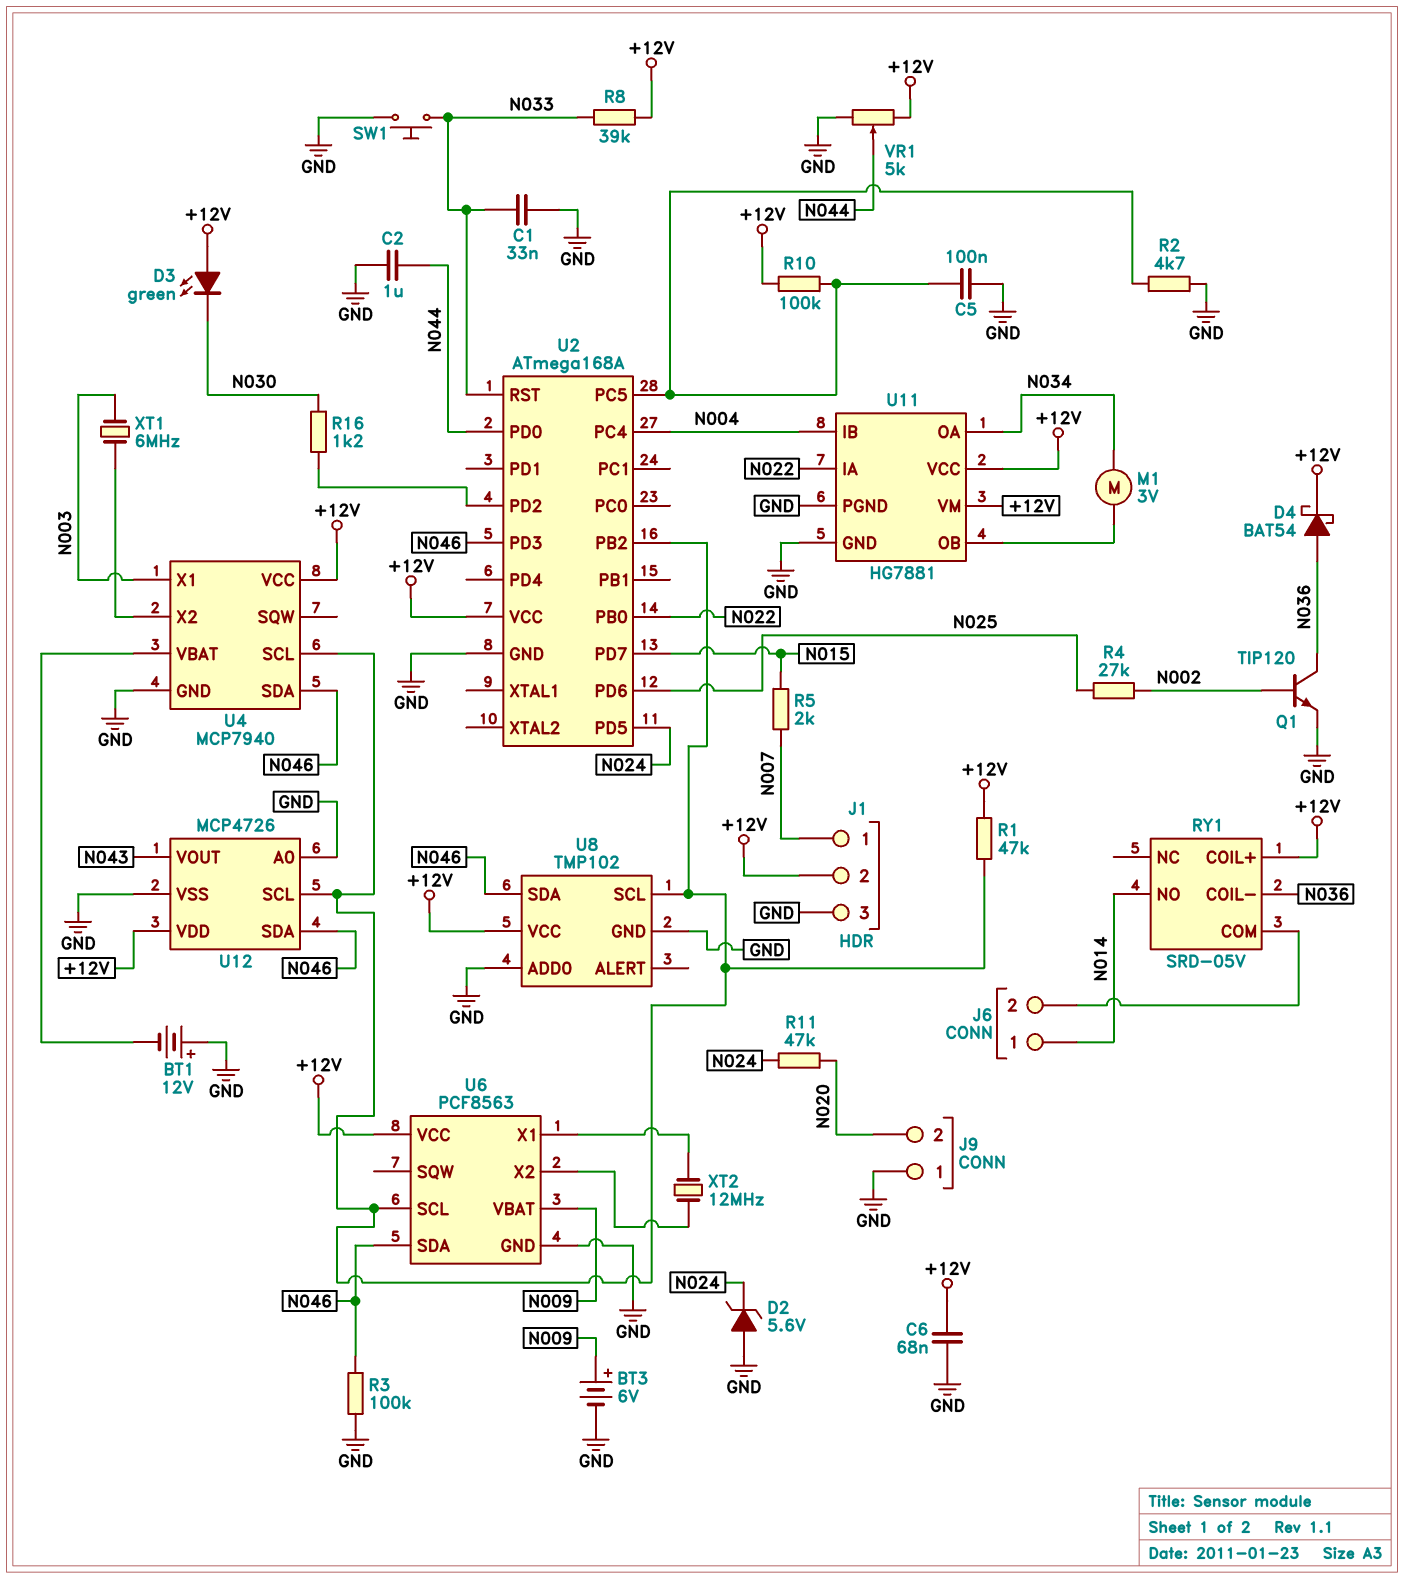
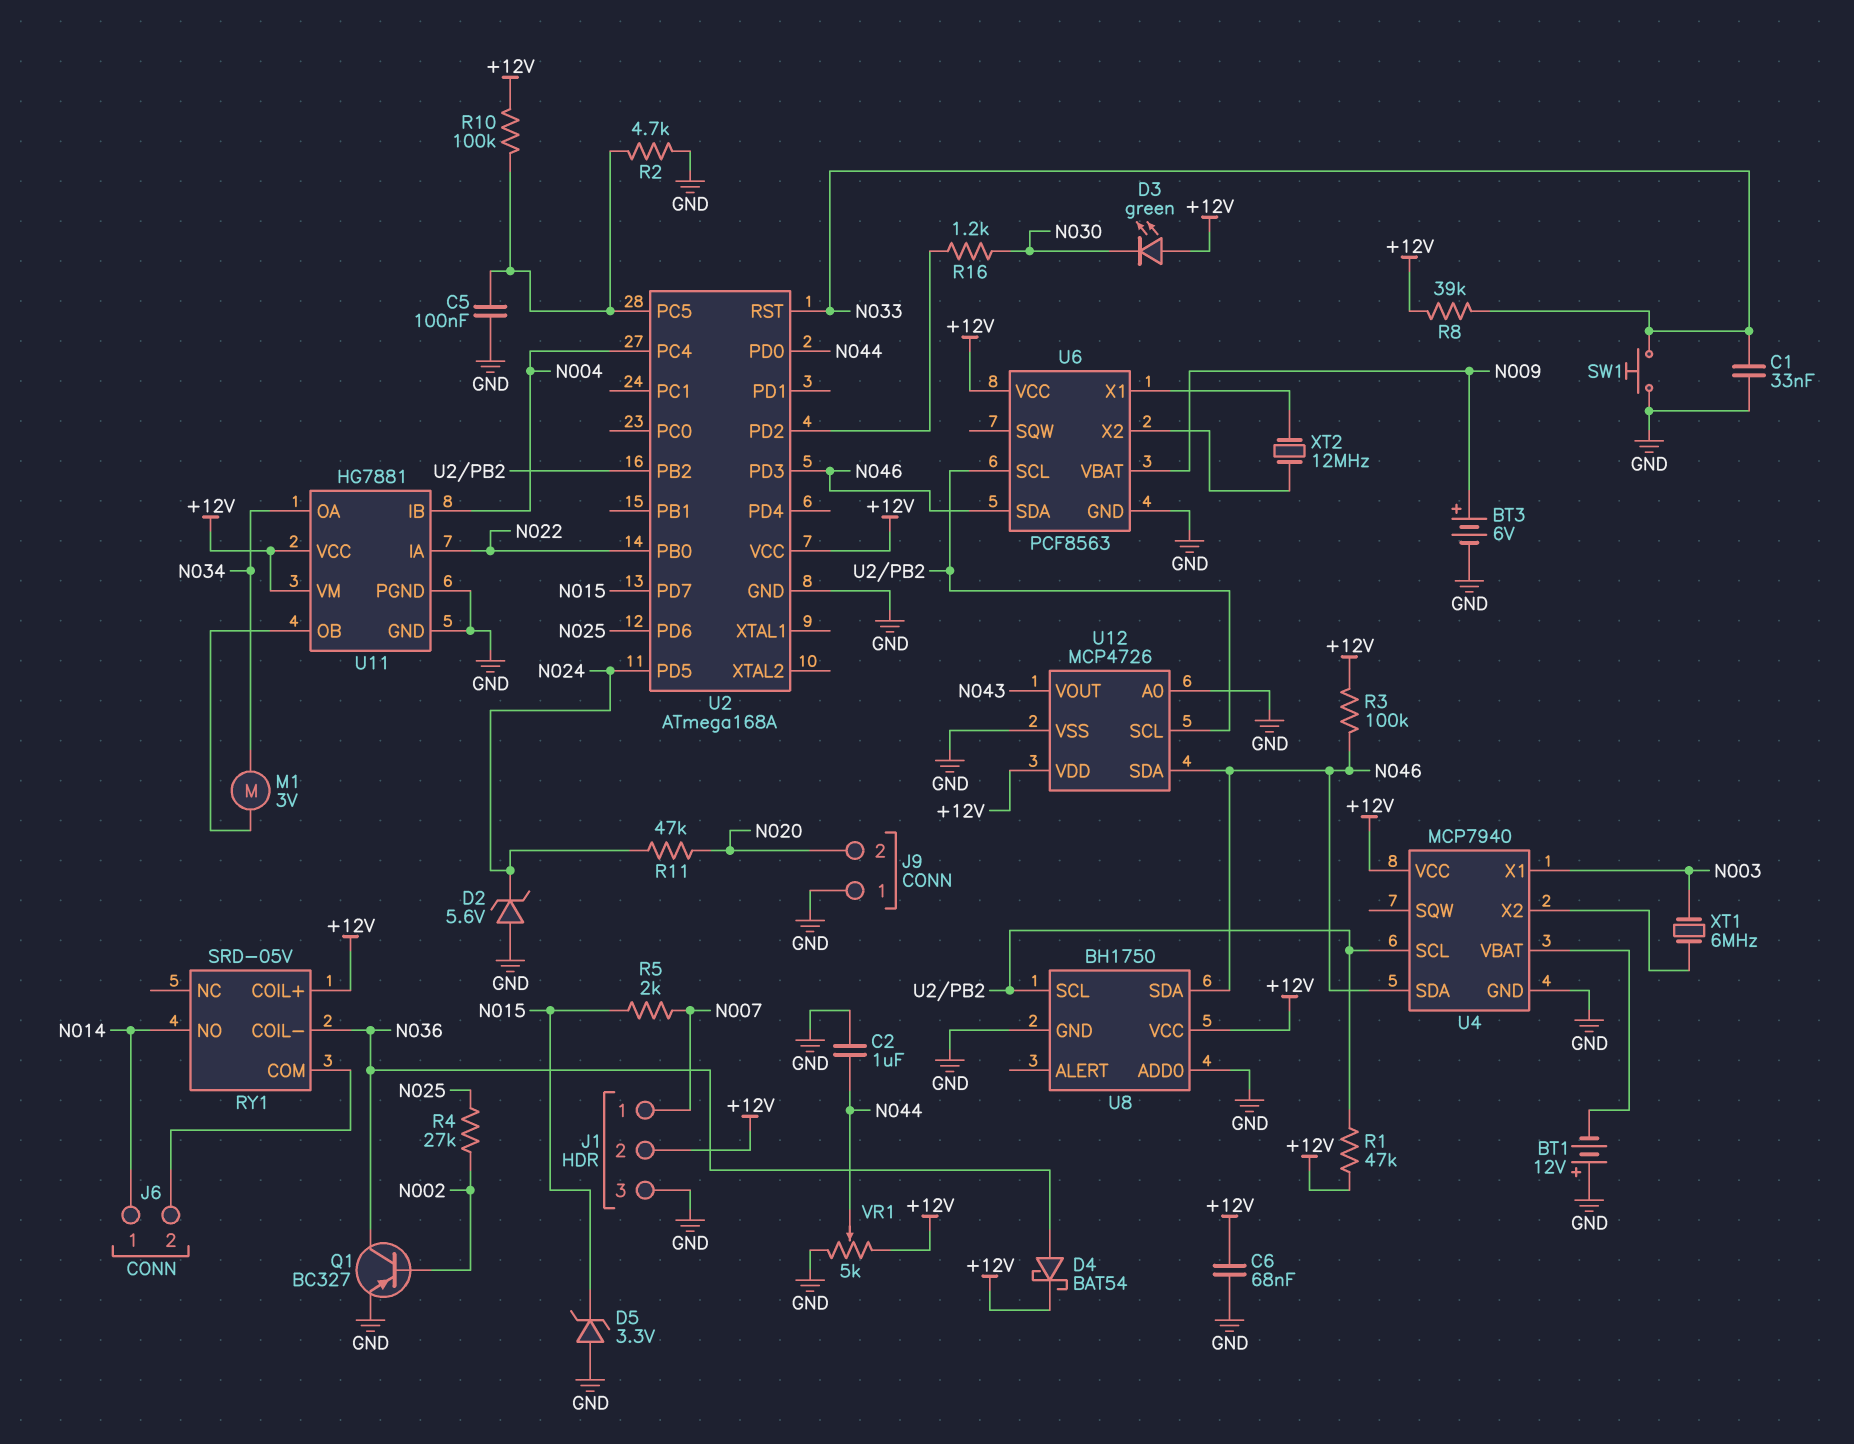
D5: none -> zener 3.3V (A GND, K N015)
Q1: NPN TIP120 (B N002, C N036, E GND) -> PNP BC327 (B N002, C N036, E GND)
R3: 100k (GND, N046) -> 100k (+12V, N046)
U8: TMP102 -> BH1750

